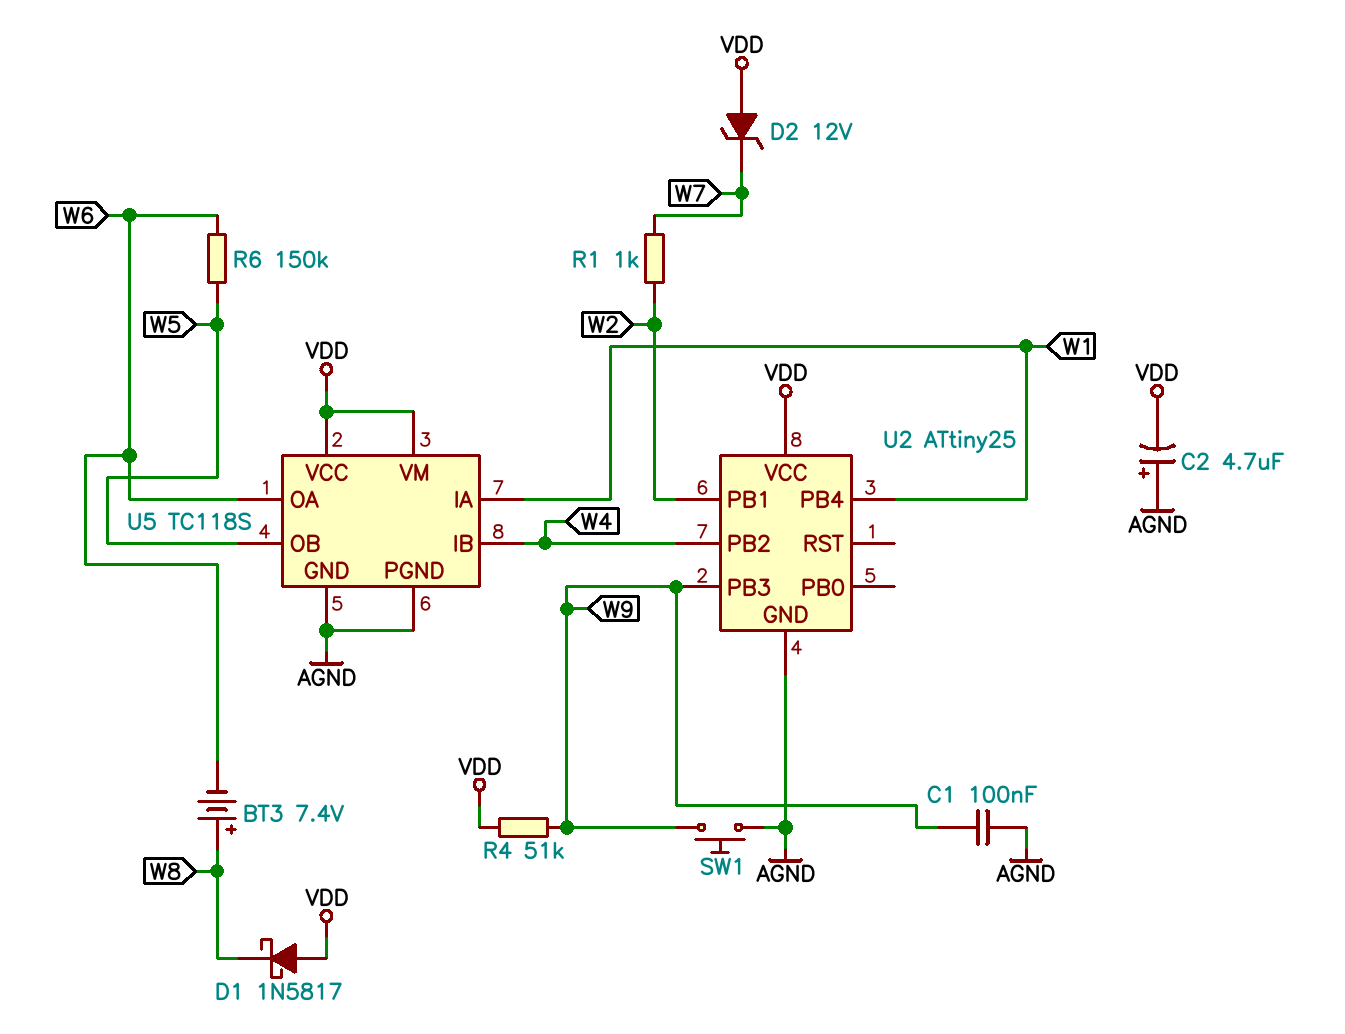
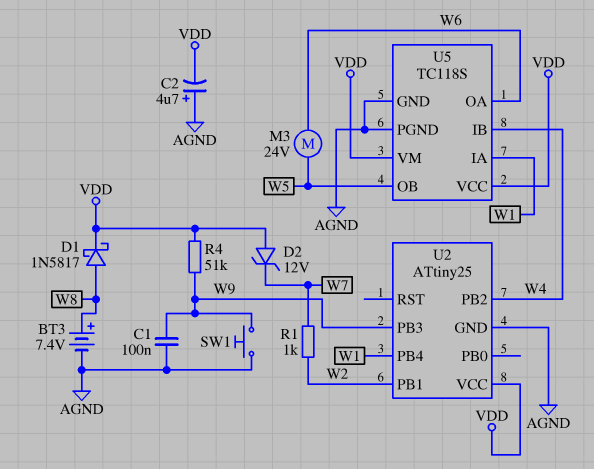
BT3: 7.4V (plus W8, minus W6) -> 7.4V (plus W8, minus AGND)
D1: schottky 1N5817 (A VDD, K W8) -> schottky 1N5817 (A W8, K VDD)
M3: none -> motor 24V (W5, W6)
R6: 150k (W5, W6) -> none

